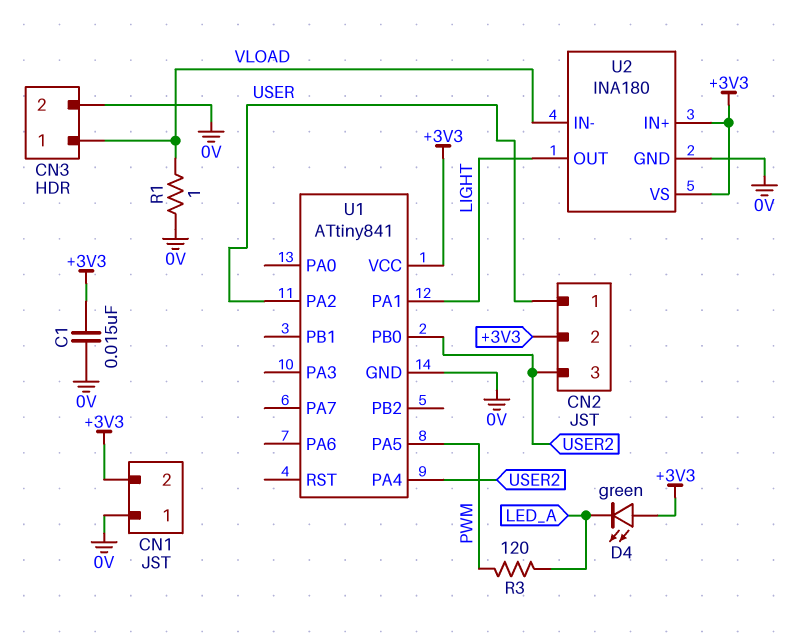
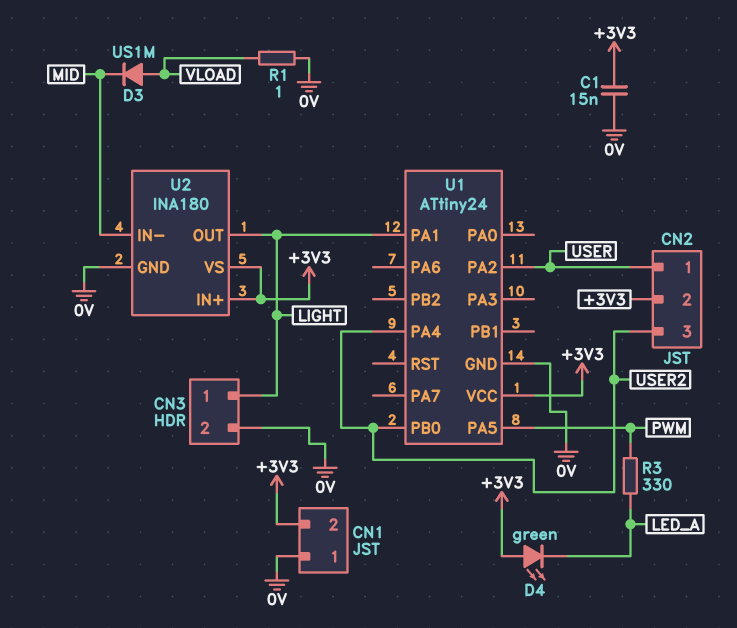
CN3 pin 1: VLOAD -> LIGHT
D3: none -> diode US1M (A VLOAD, K MID)
R3: 120 (LED_A, PWM) -> 330 (LED_A, PWM)
U1: ATtiny841 -> ATtiny24
U2 pin IN-: VLOAD -> MID

